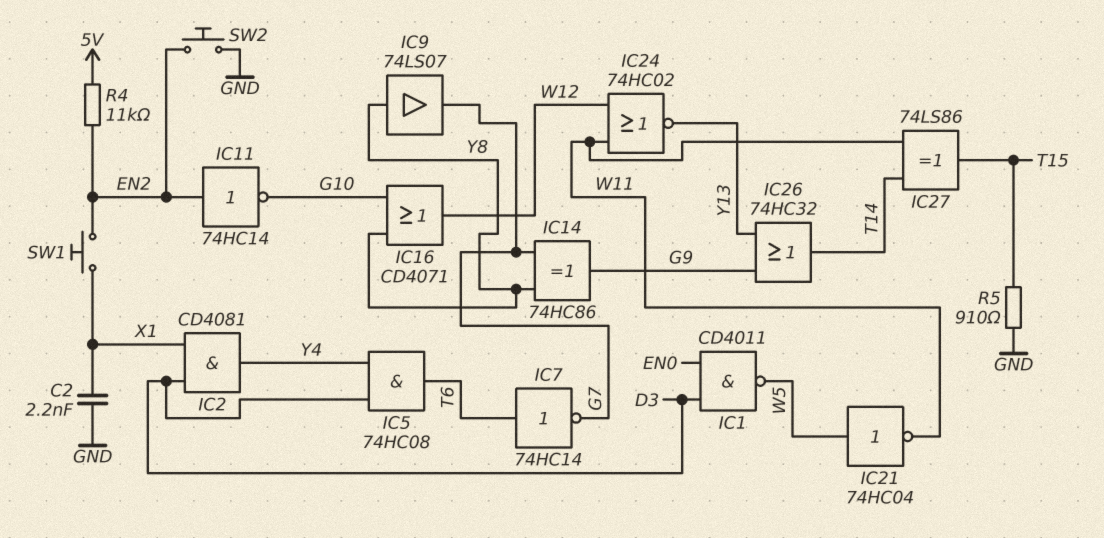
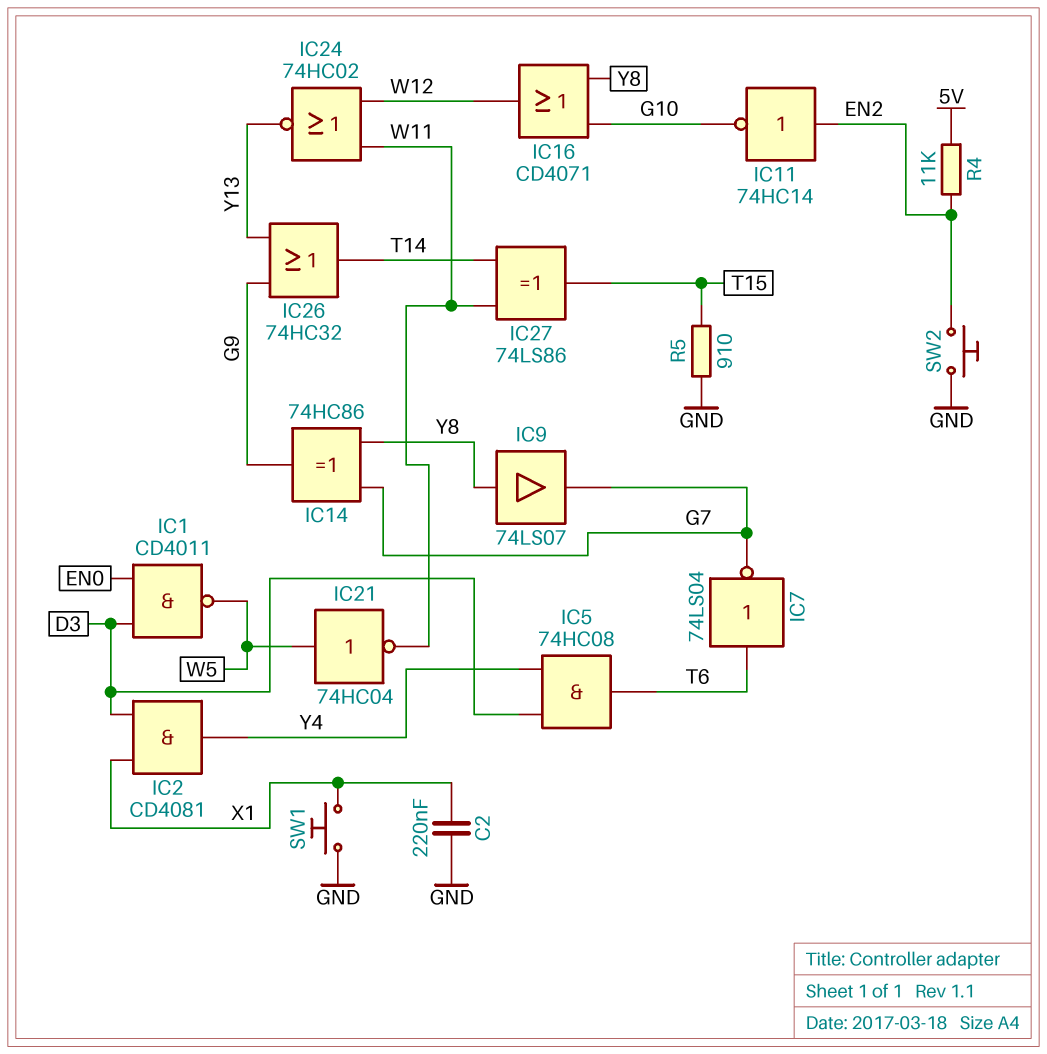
C2: 2.2nF (GND, X1) -> 220nF (GND, X1)
IC7: NOT 74HC14 (in T6, out G7) -> NOT 74LS04 (in T6, out G7)
SW1: button (EN2, X1) -> button (GND, X1)

